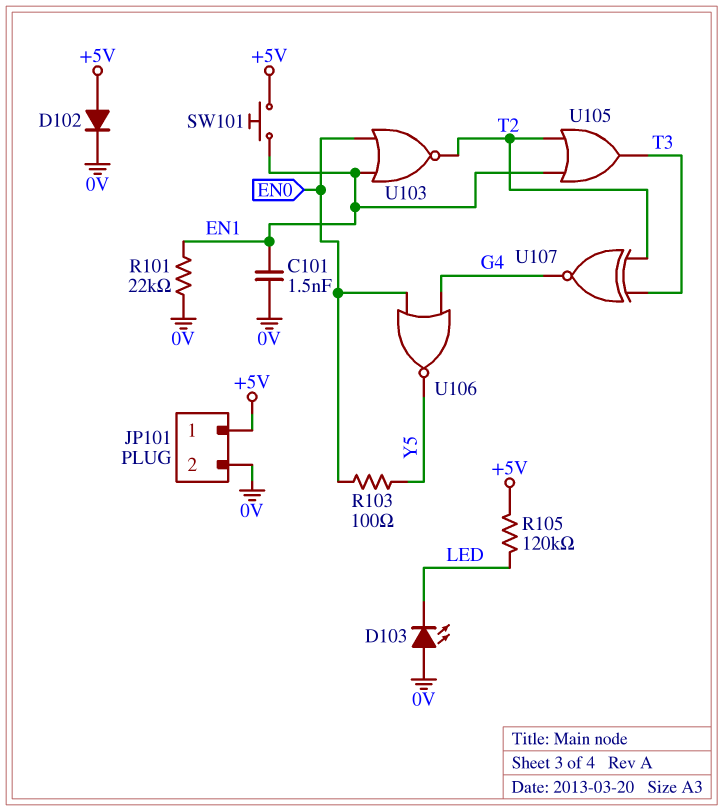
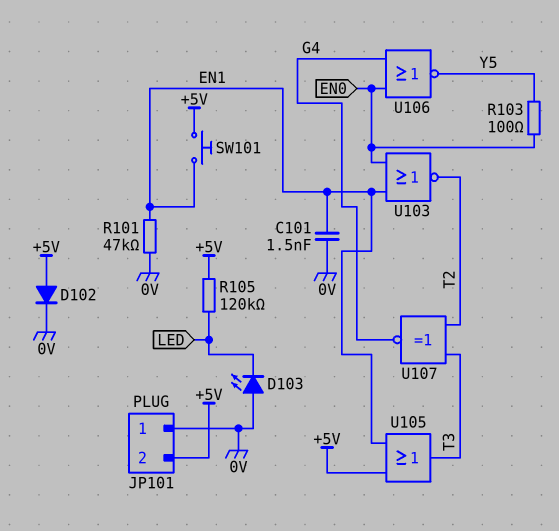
JP101 pin 1: +5V -> 0V
JP101 pin 2: 0V -> +5V
R101: 22k (0V, EN1) -> 47k (0V, EN1)
U105: OR (in EN1, in T2, out T3) -> OR (in +5V, in EN1, out T3)

